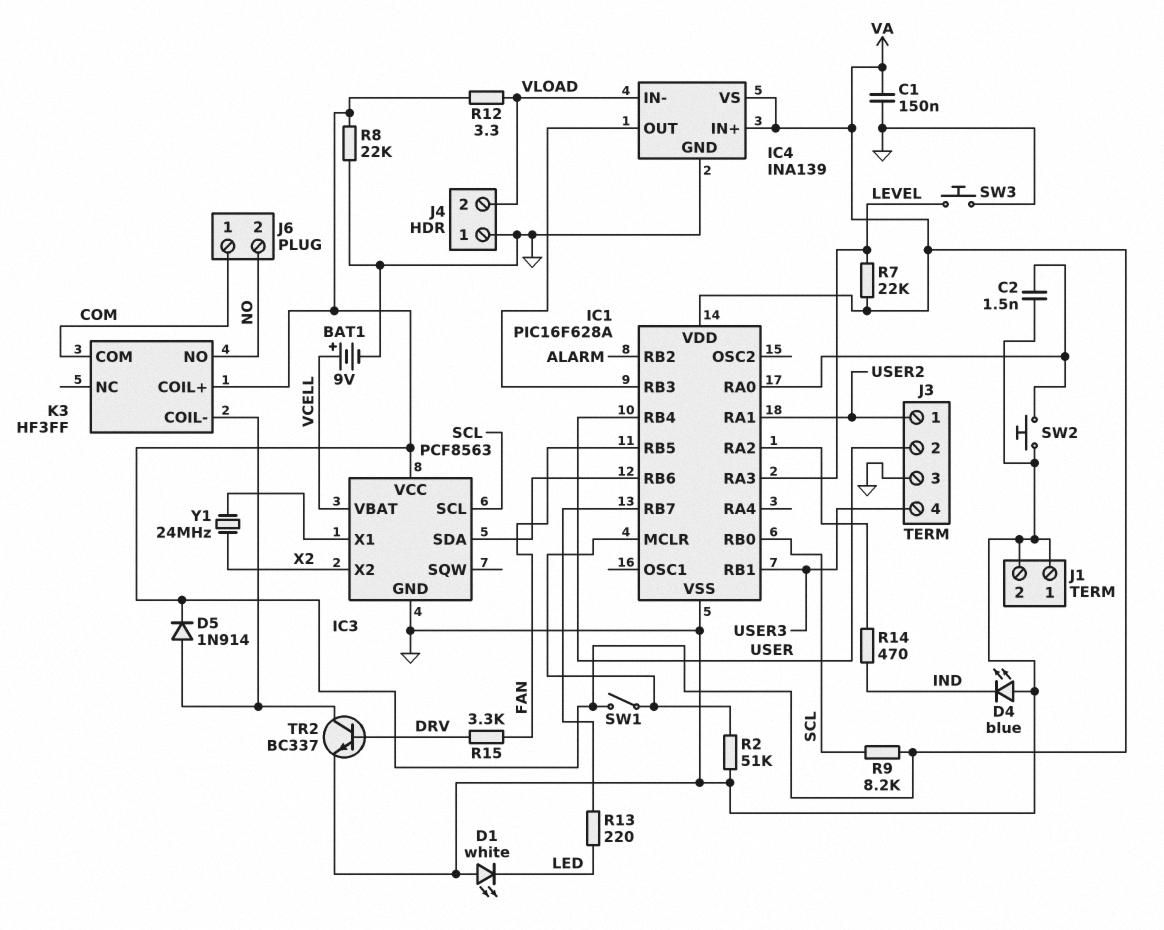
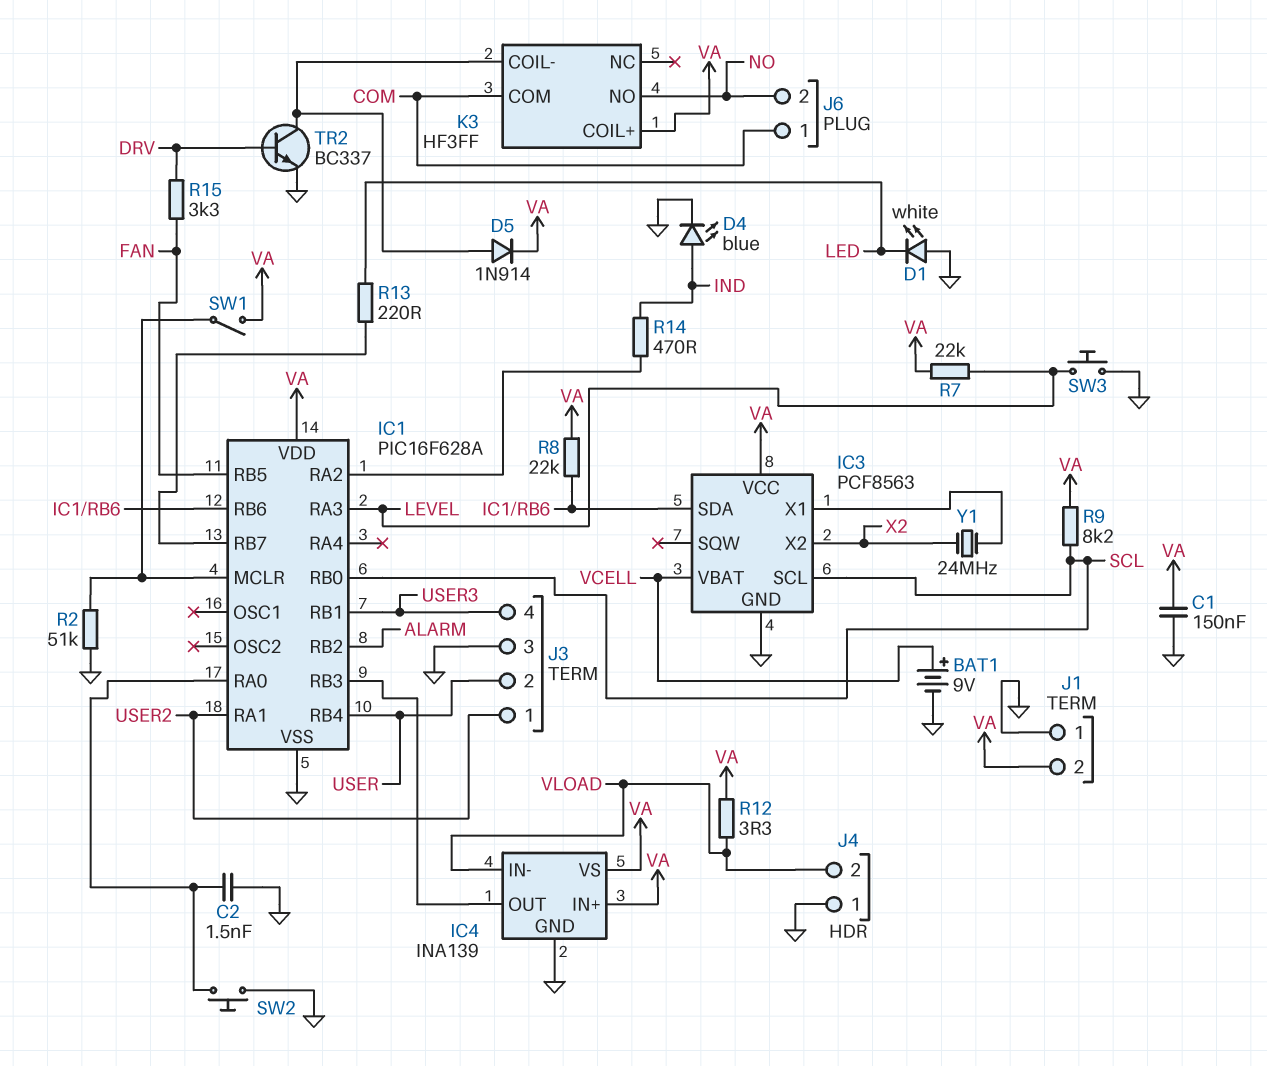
D4: LED blue (A GND, K IND) -> LED blue (A IND, K GND)
J1 pin 2: GND -> VA
R8: 22k (GND, VA) -> 22k (IC1/RB6, VA)

